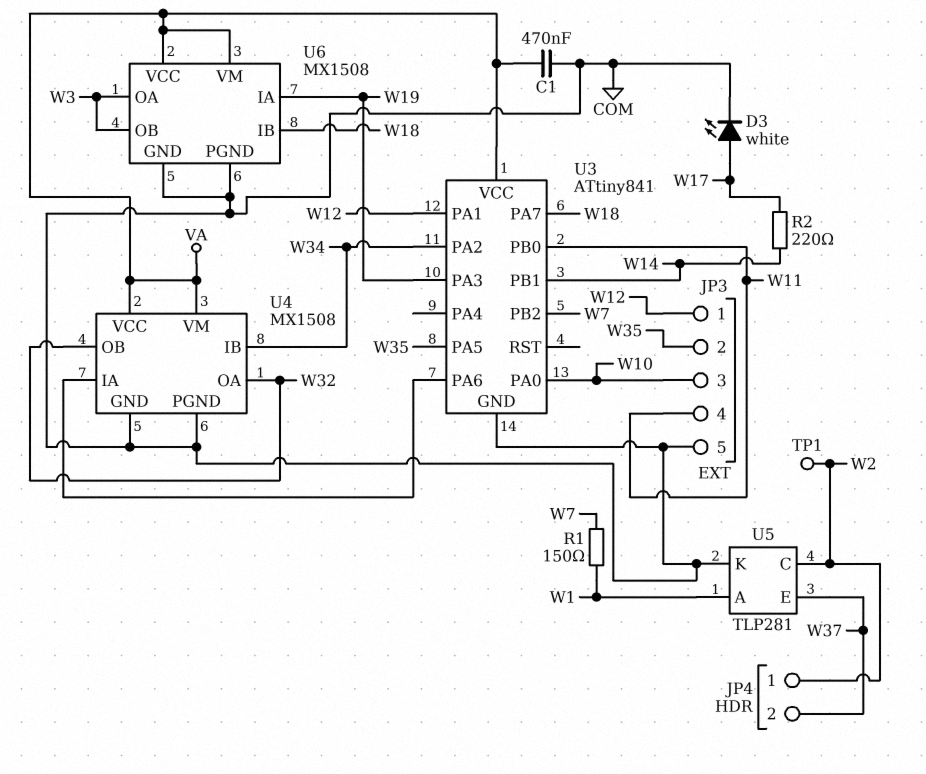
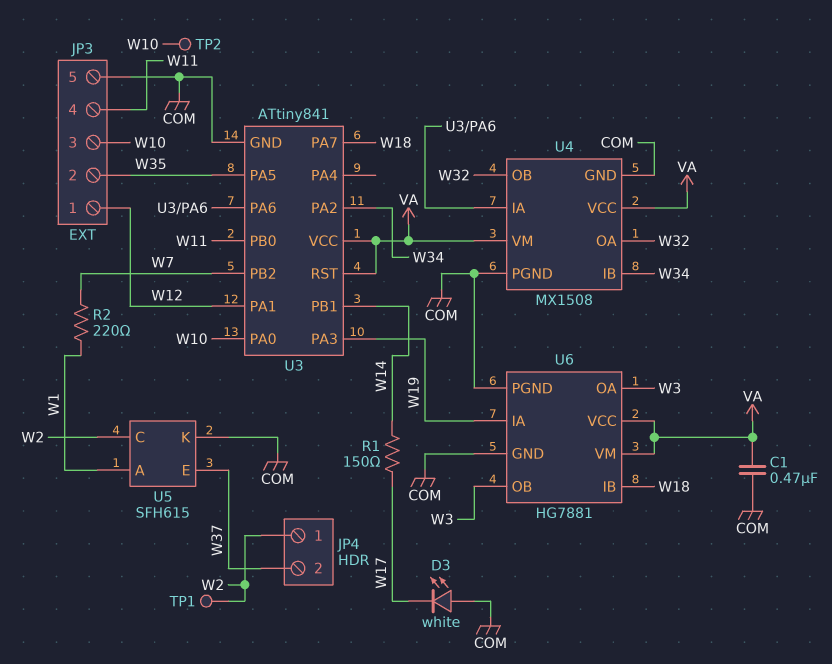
D3: LED white (A W17, K COM) -> LED white (A COM, K W17)
R1: 150 (W1, W7) -> 150 (W14, W17)
R2: 220 (W14, W17) -> 220 (W1, W7)
TP2: none -> test point (W10)
U3 pin RST: none -> VA
U5: TLP281 -> SFH615
U6: MX1508 -> HG7881

